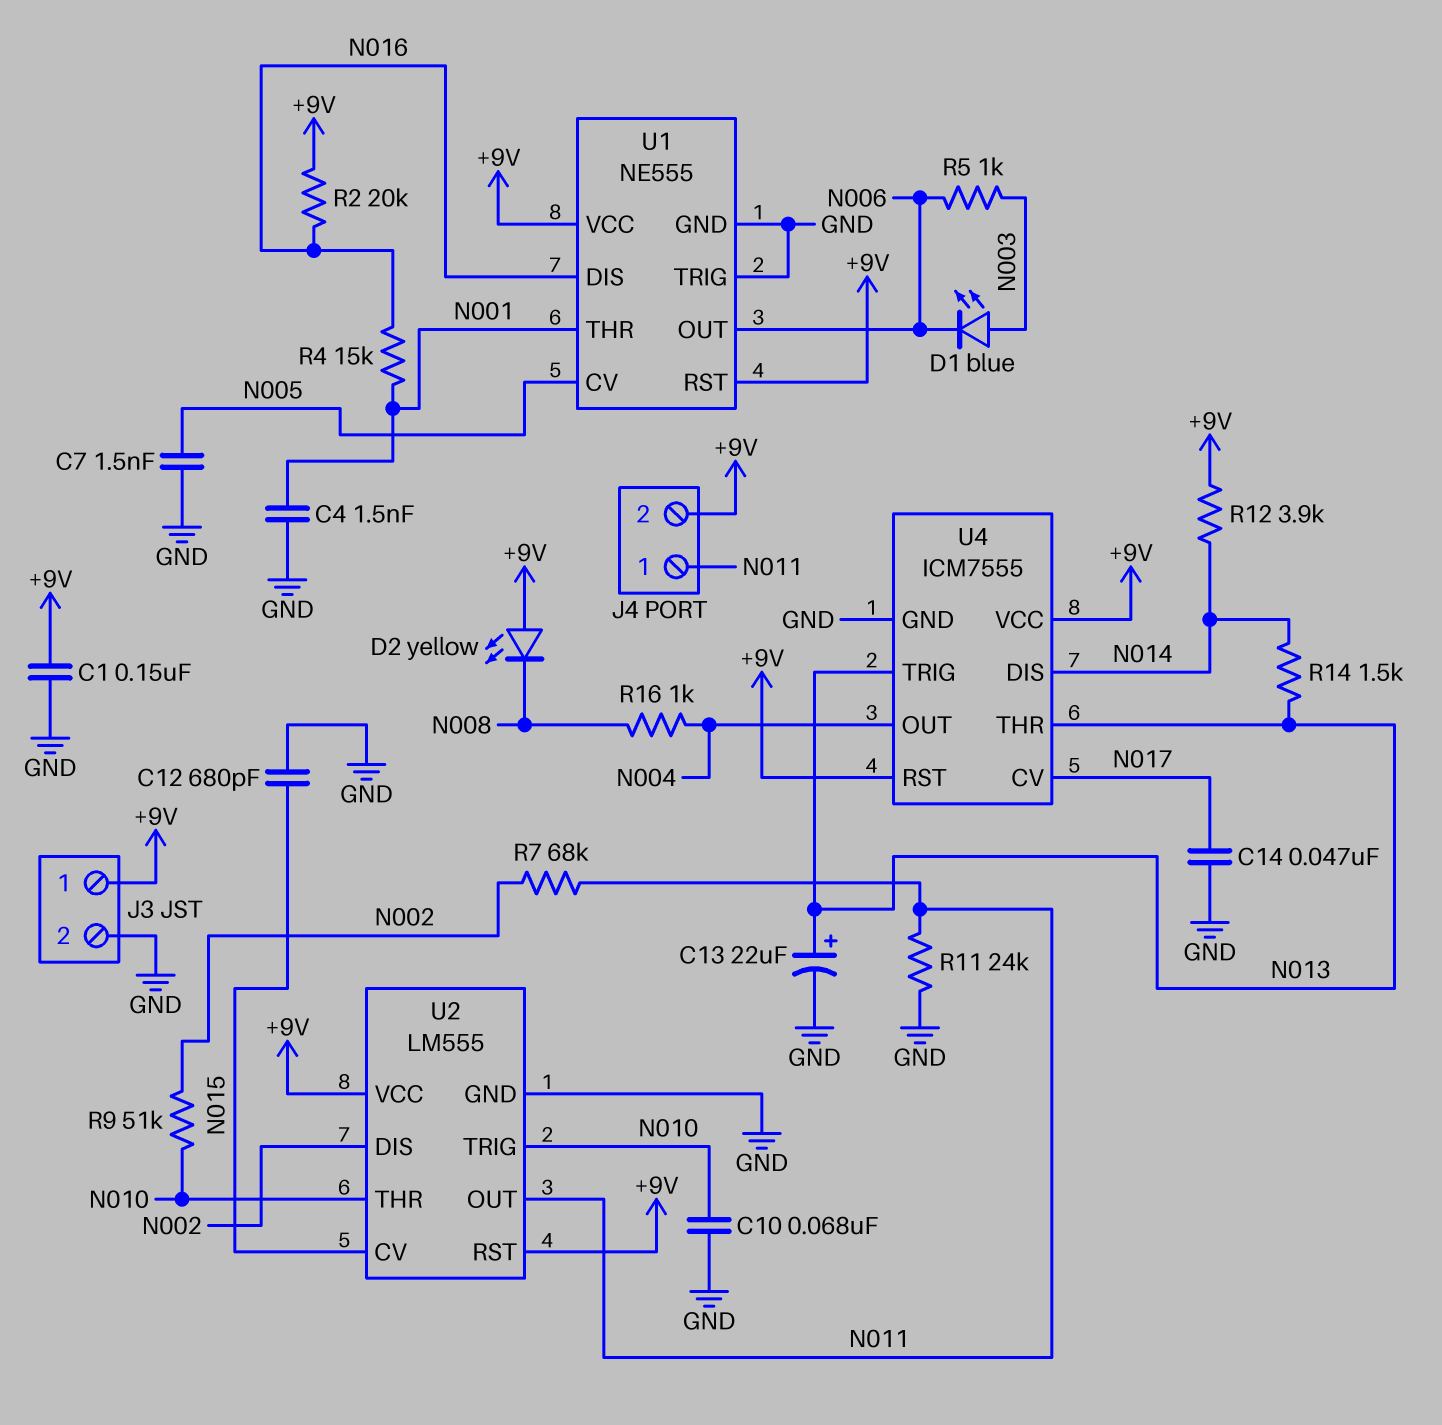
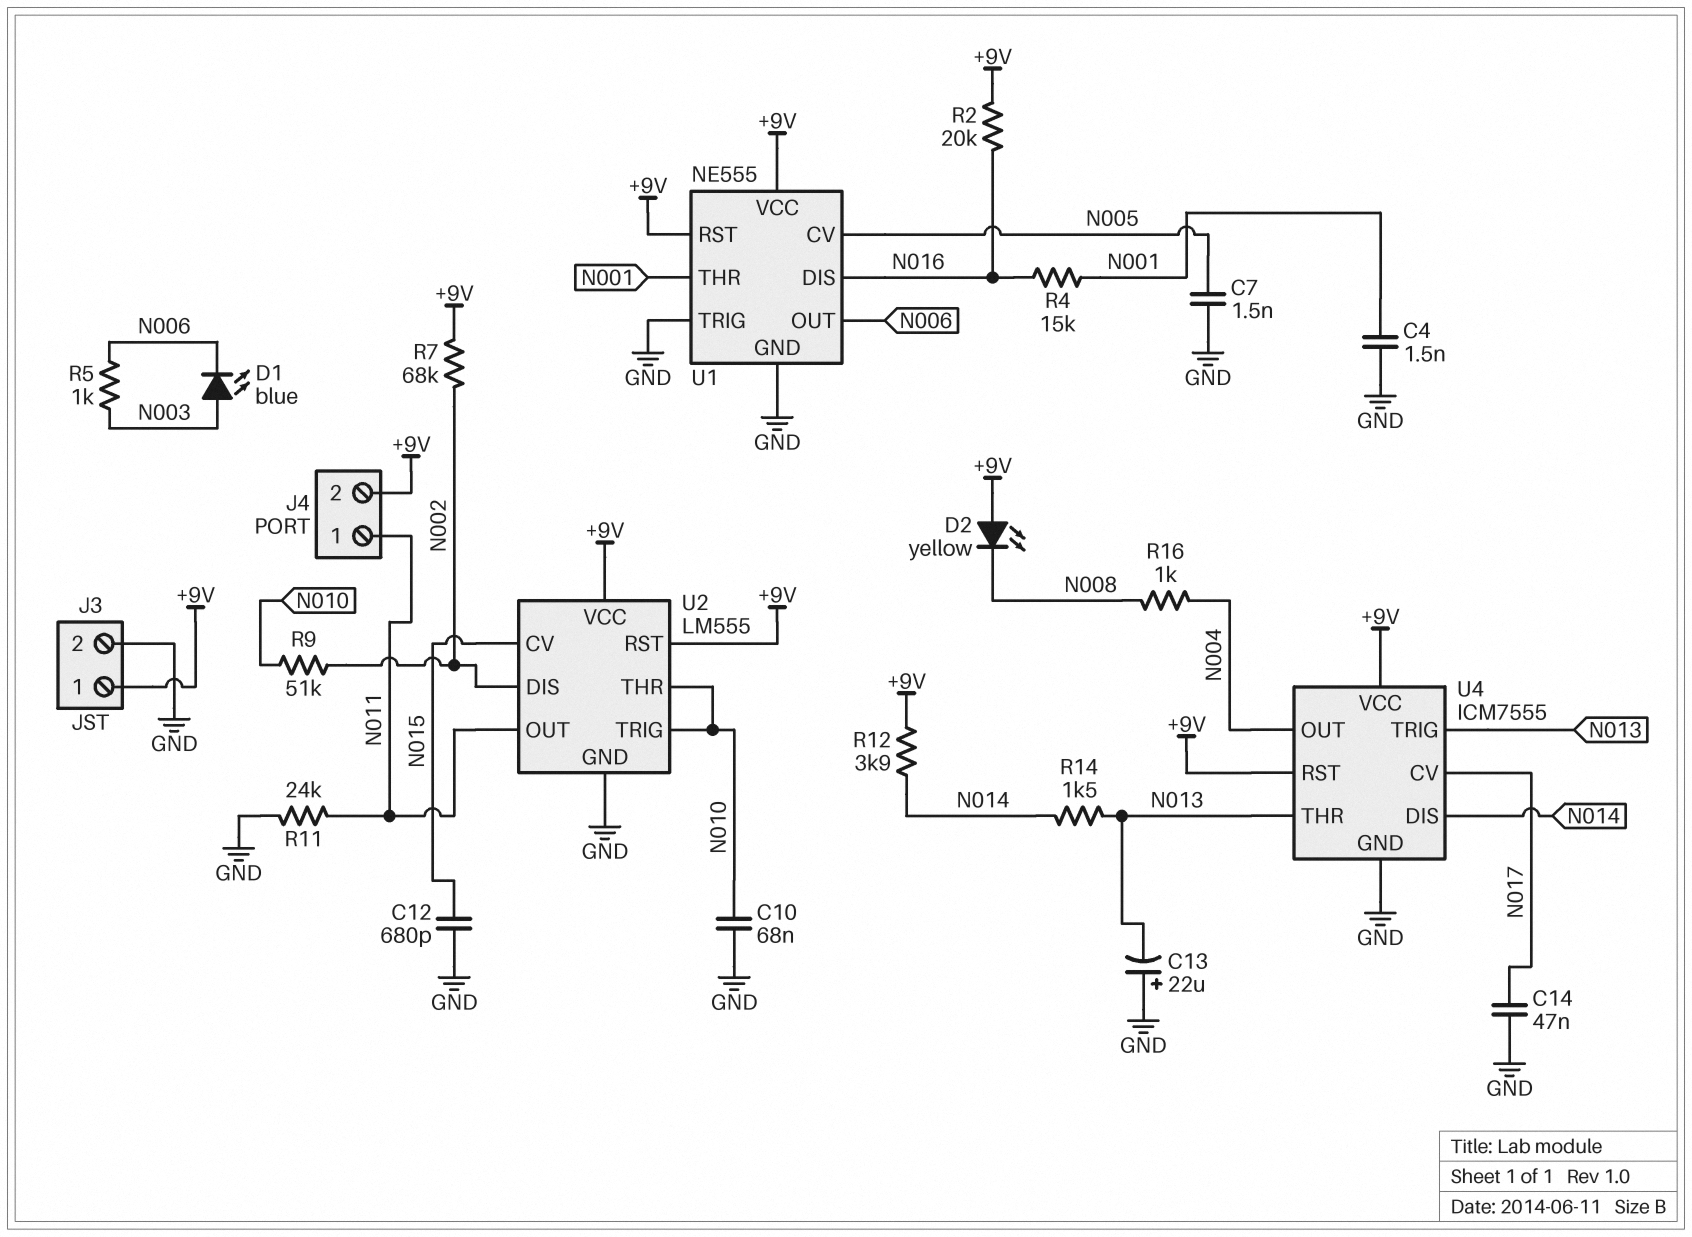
C1: 150nF (+9V, GND) -> none
C13: 22uF (plus N013, minus GND) -> 22uF (plus GND, minus N013)
R7: 68k (N002, N011) -> 68k (+9V, N002)

